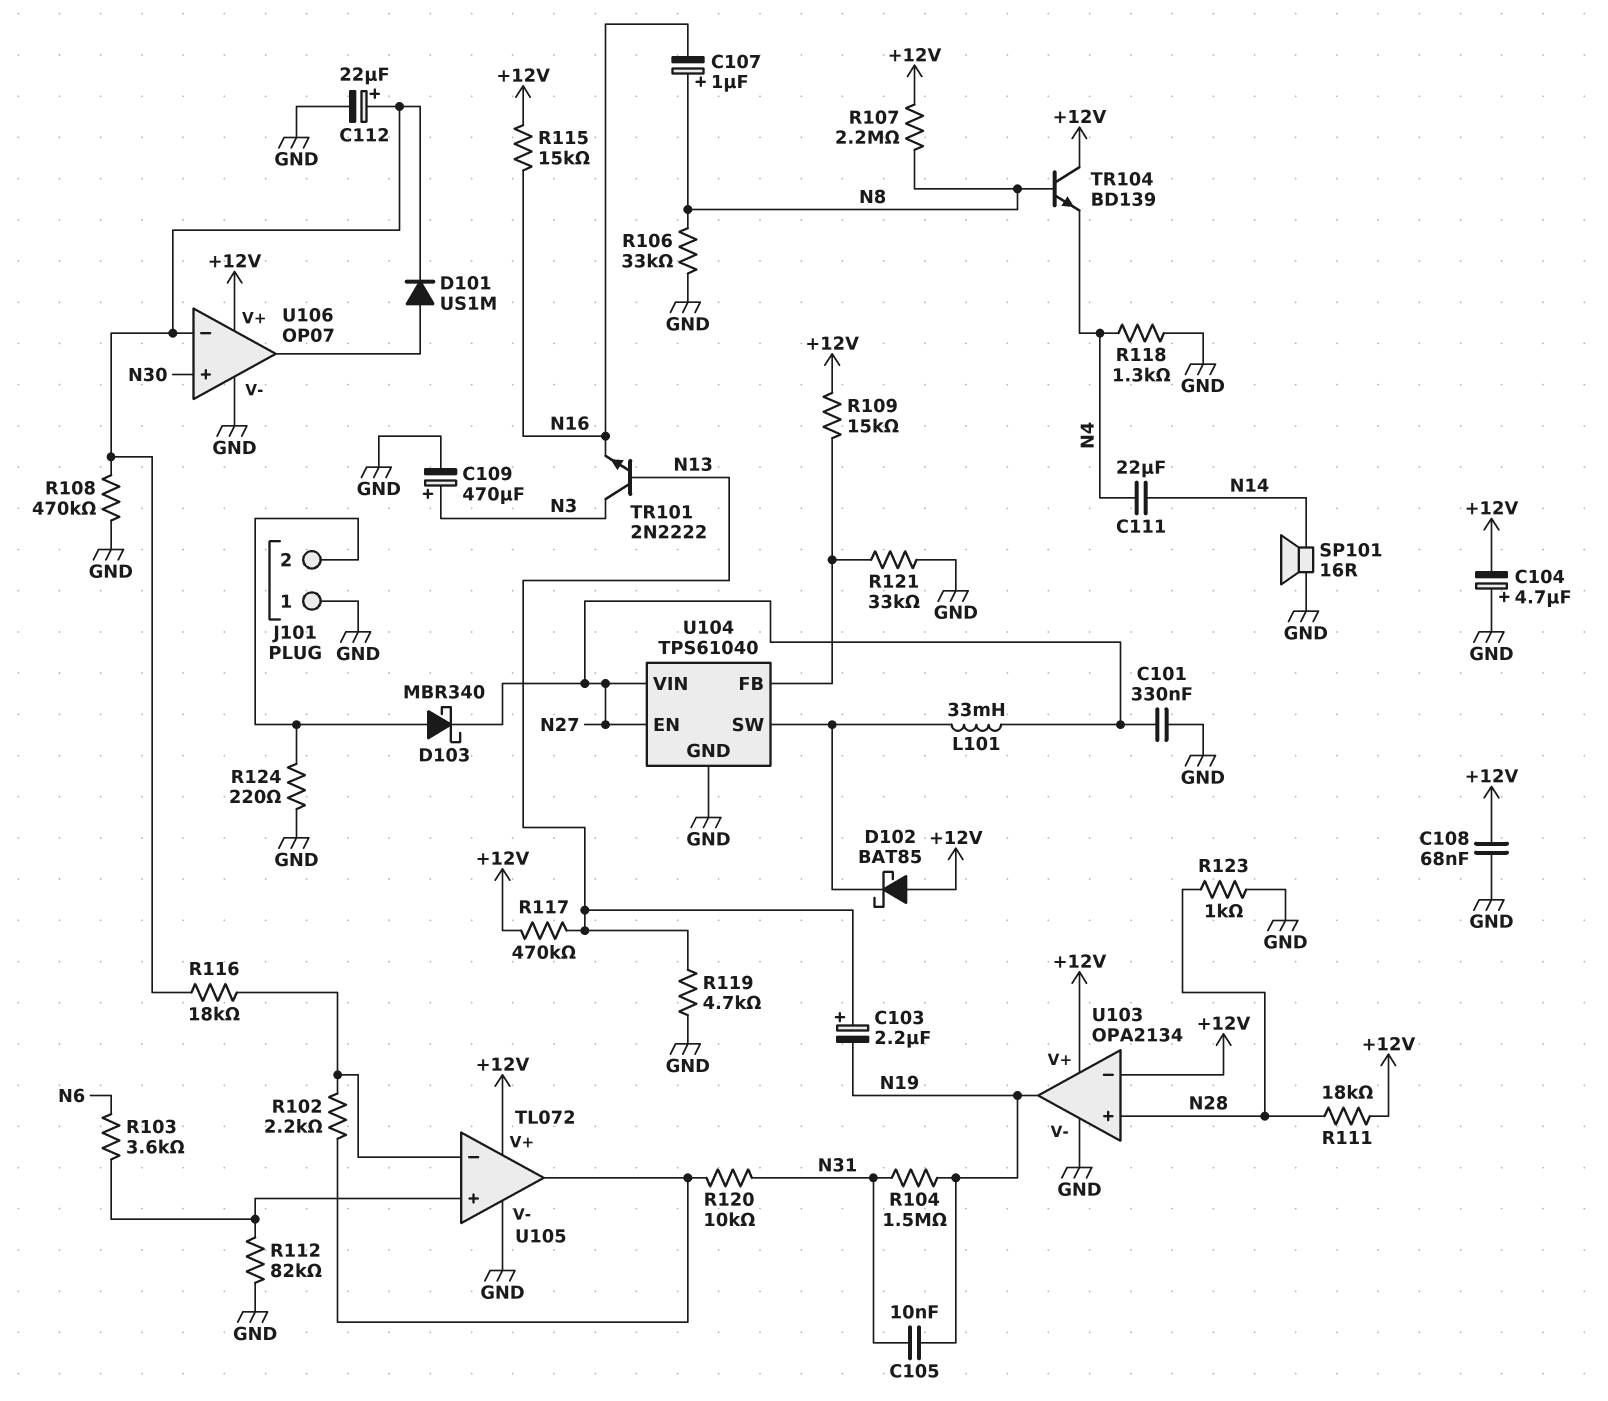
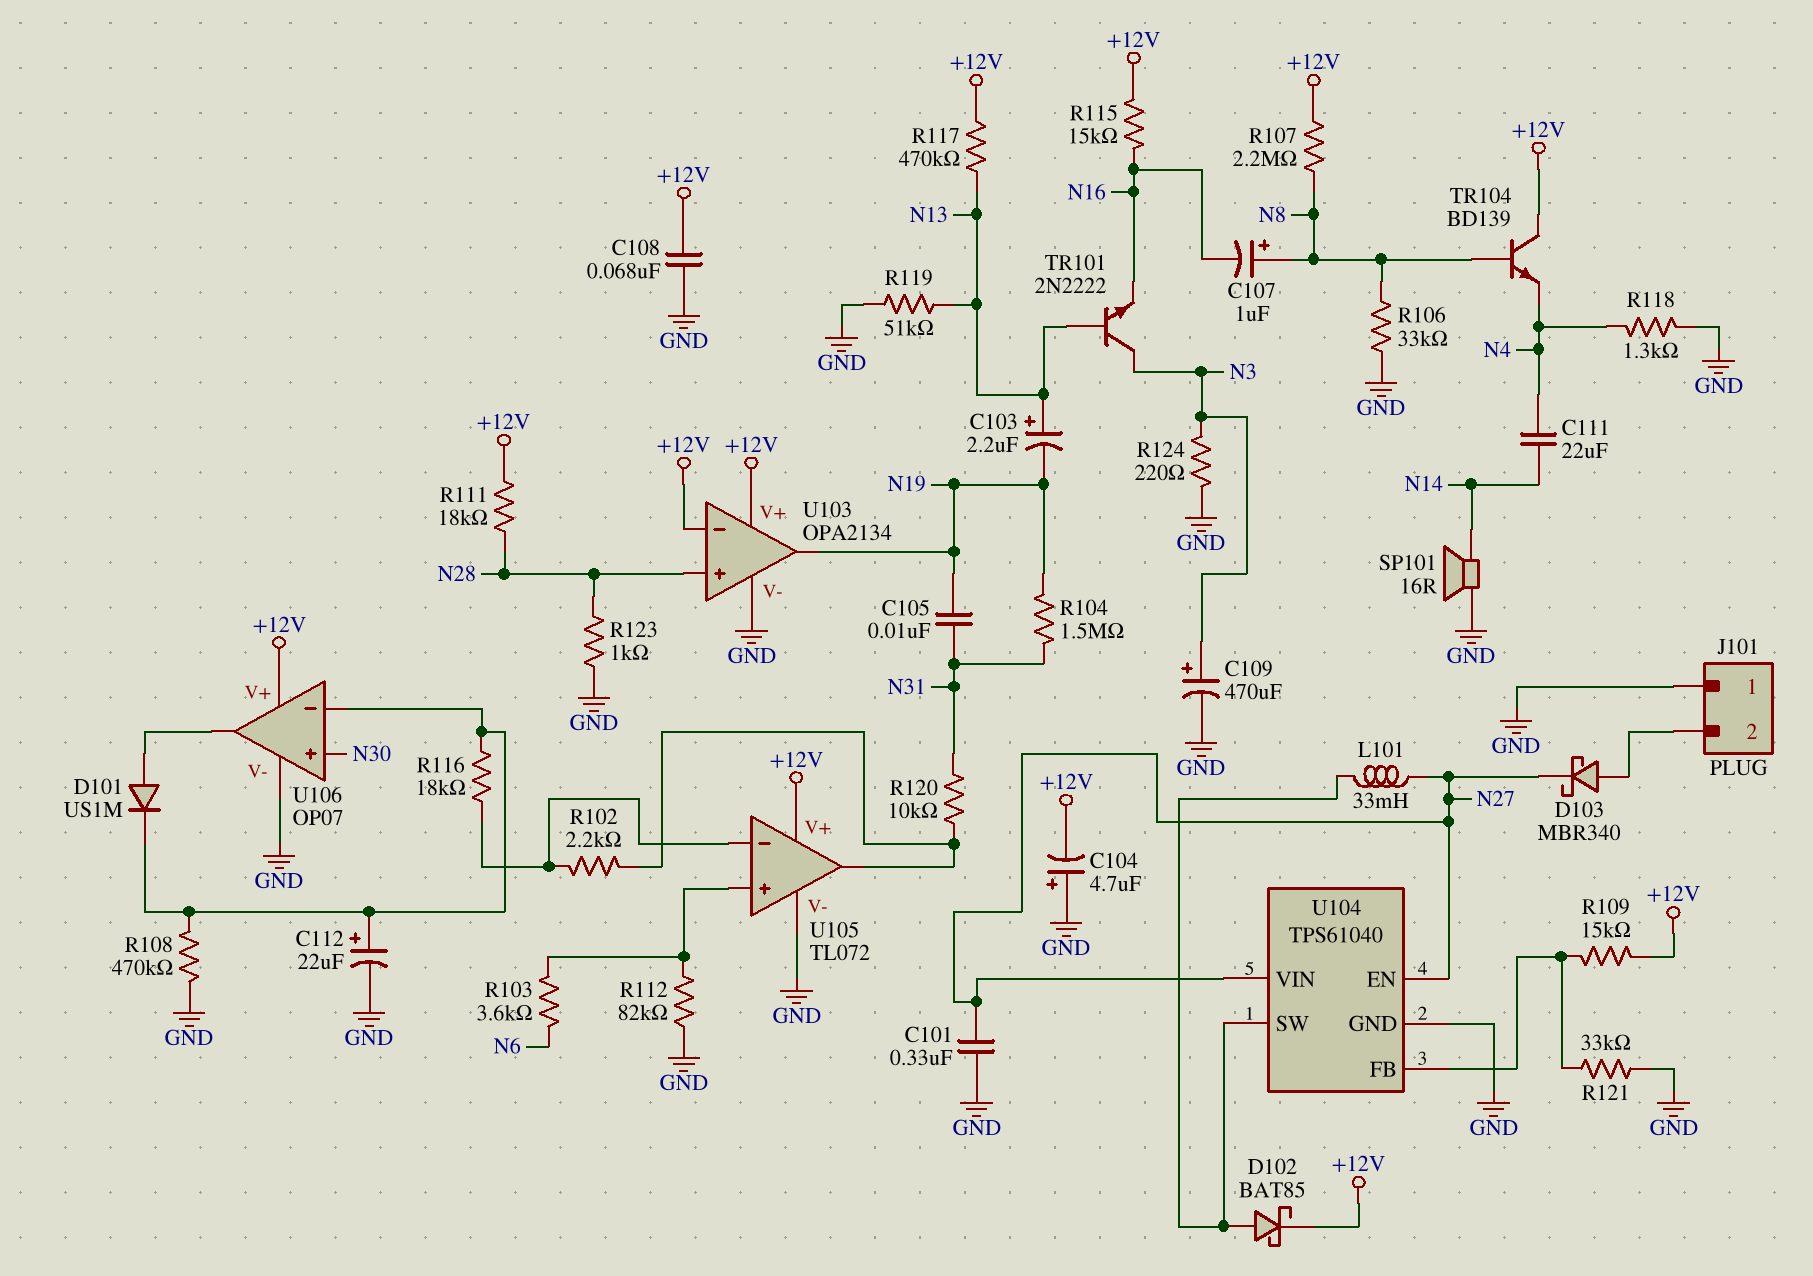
D102: schottky BAT85 (A +12V, K U104/SW) -> schottky BAT85 (A U104/SW, K +12V)
R119: 4.7k (GND, N13) -> 51k (GND, N13)
R124: 220 (GND, J101/2) -> 220 (GND, N3)

